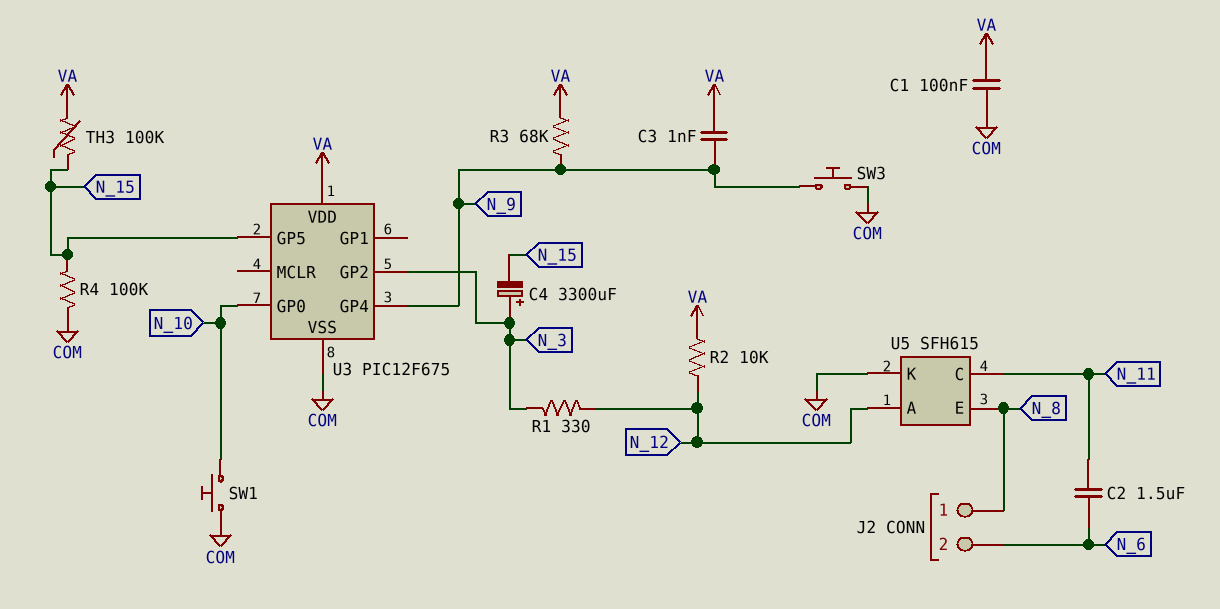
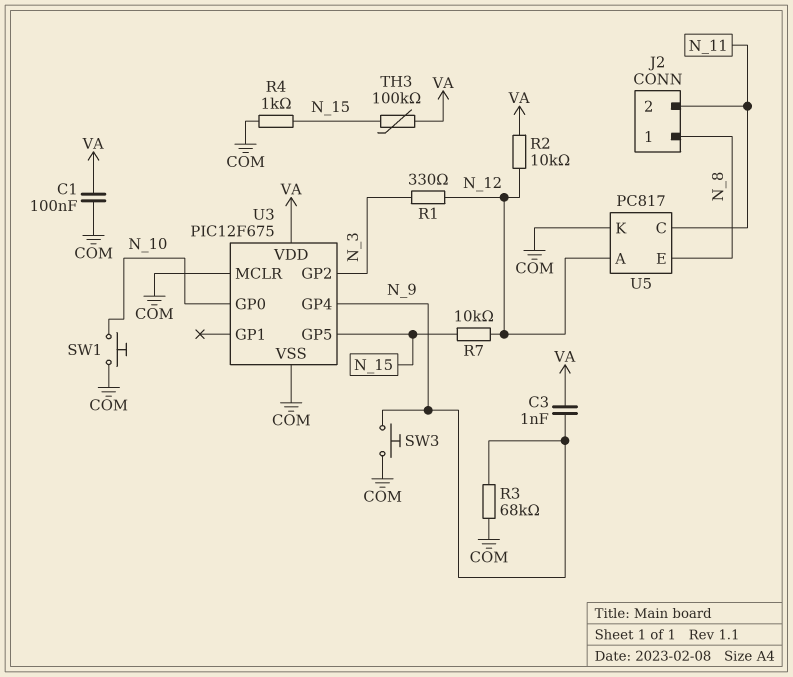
C2: 1.5uF (N_6, N_11) -> none
C4: 3300uF (plus N_3, minus N_15) -> none
J2 pin 2: N_6 -> N_11
R3: 68k (N_9, VA) -> 68k (COM, N_9)
R4: 100k (COM, N_15) -> 1k (COM, N_15)
R7: none -> 10k (N_12, N_15)
U3 pin MCLR: none -> COM
U5: SFH615 -> PC817

